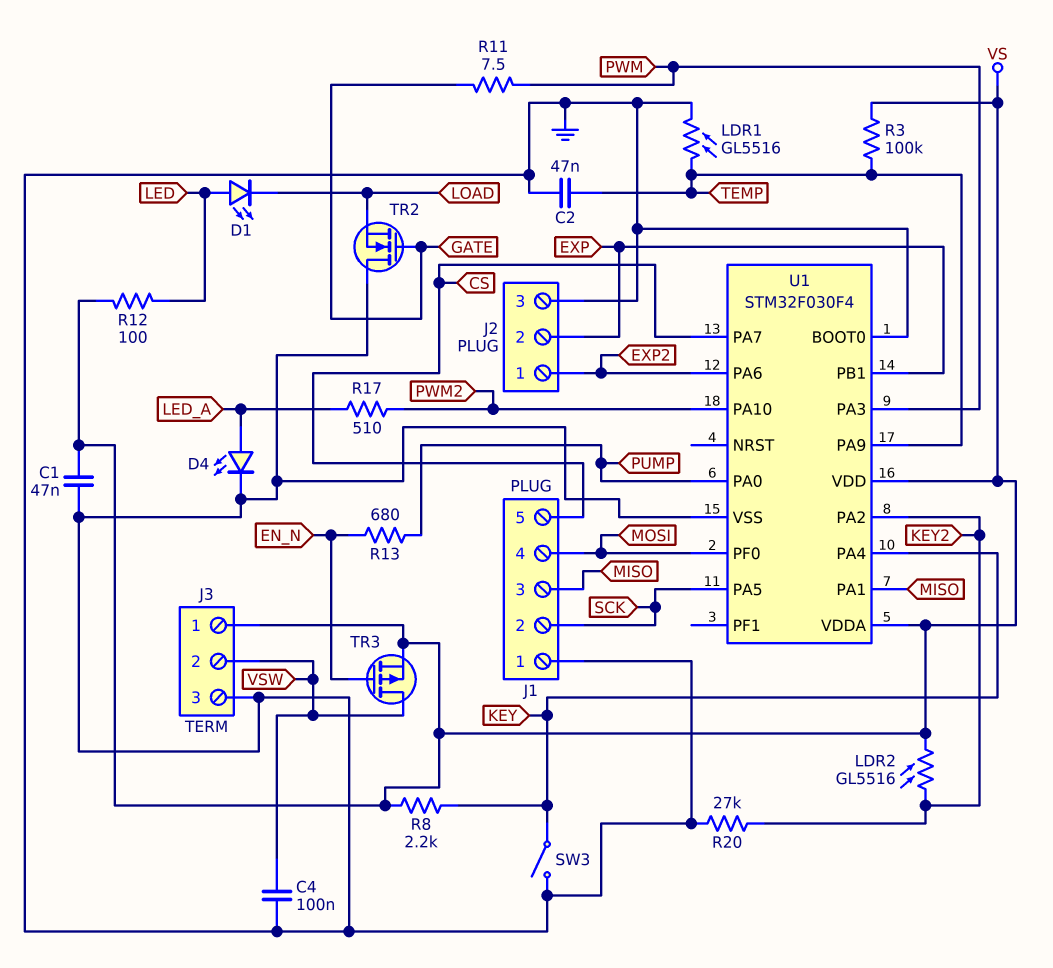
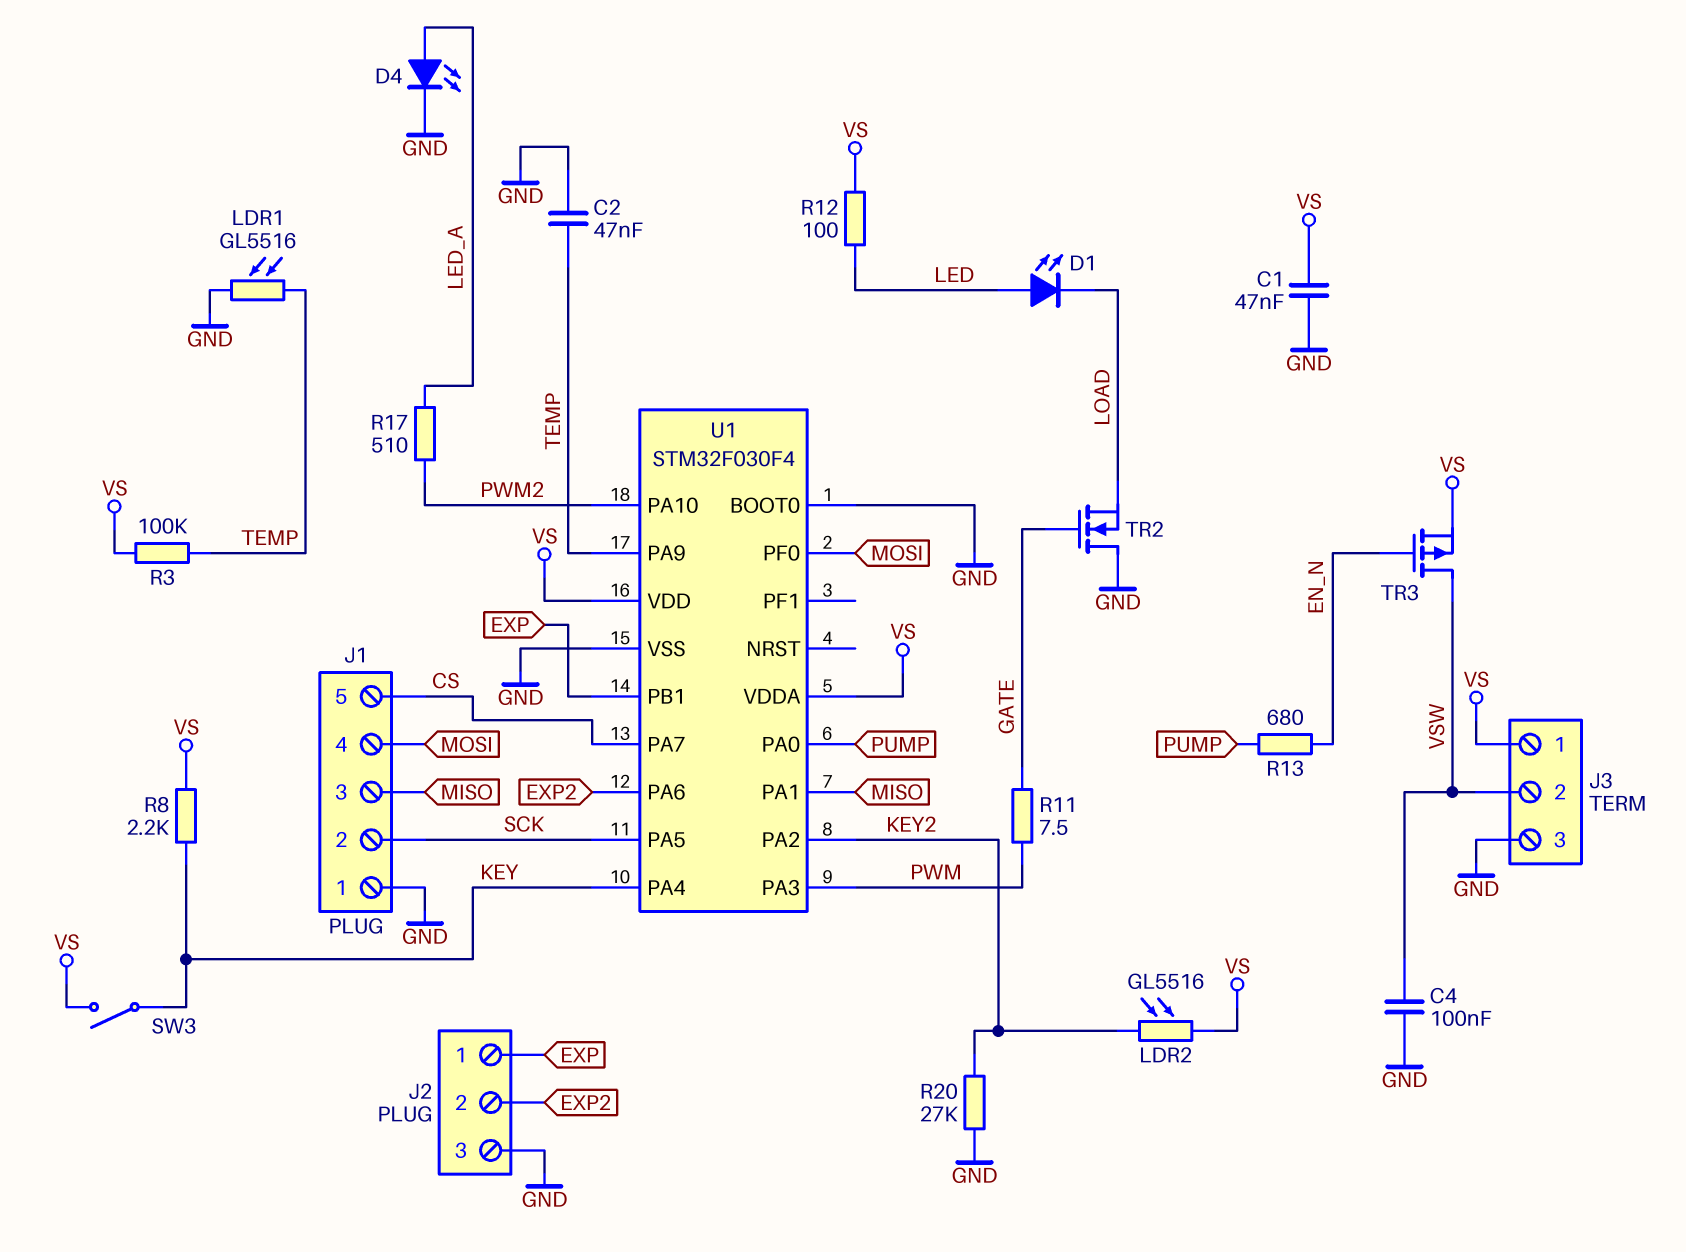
J2 pin 1: EXP2 -> EXP
J2 pin 2: EXP -> EXP2
SW3: switch (GND, KEY) -> switch (KEY, VS)

